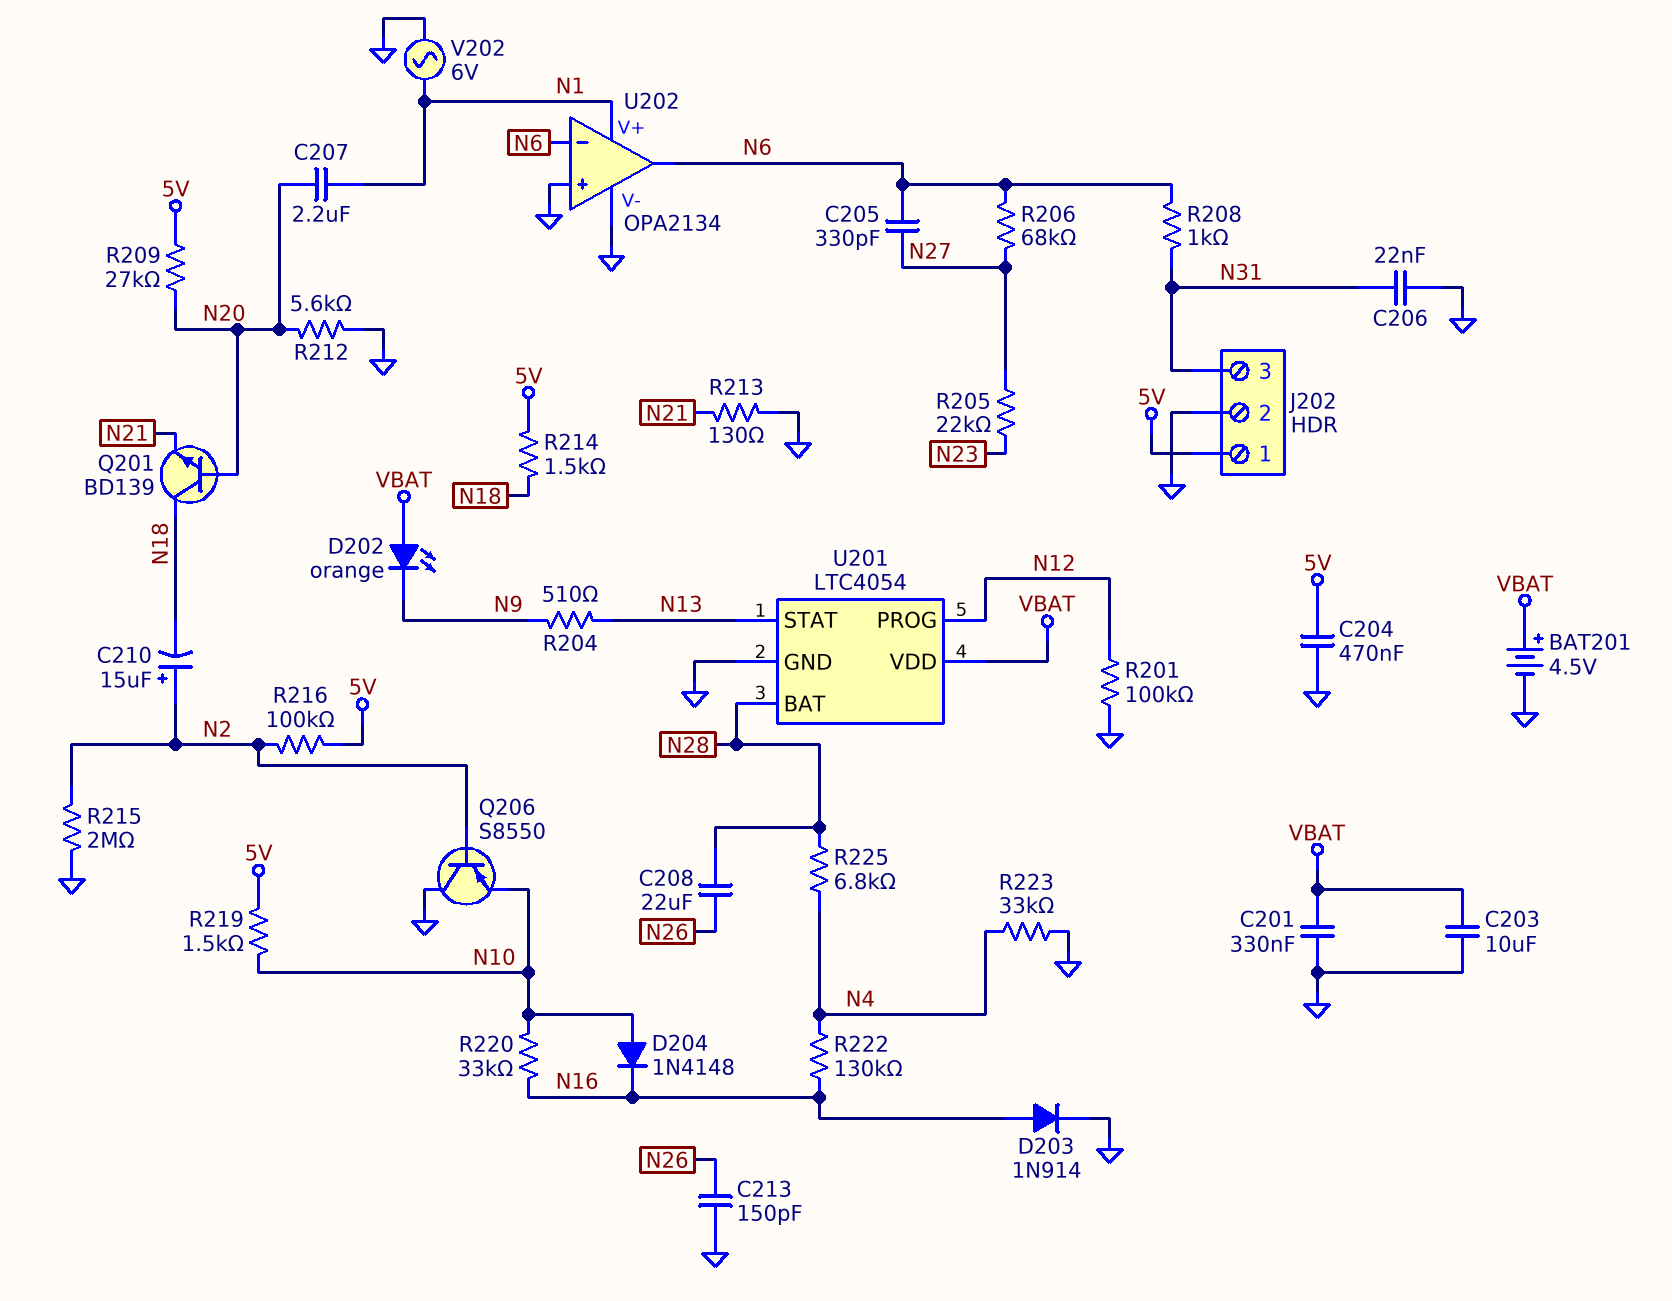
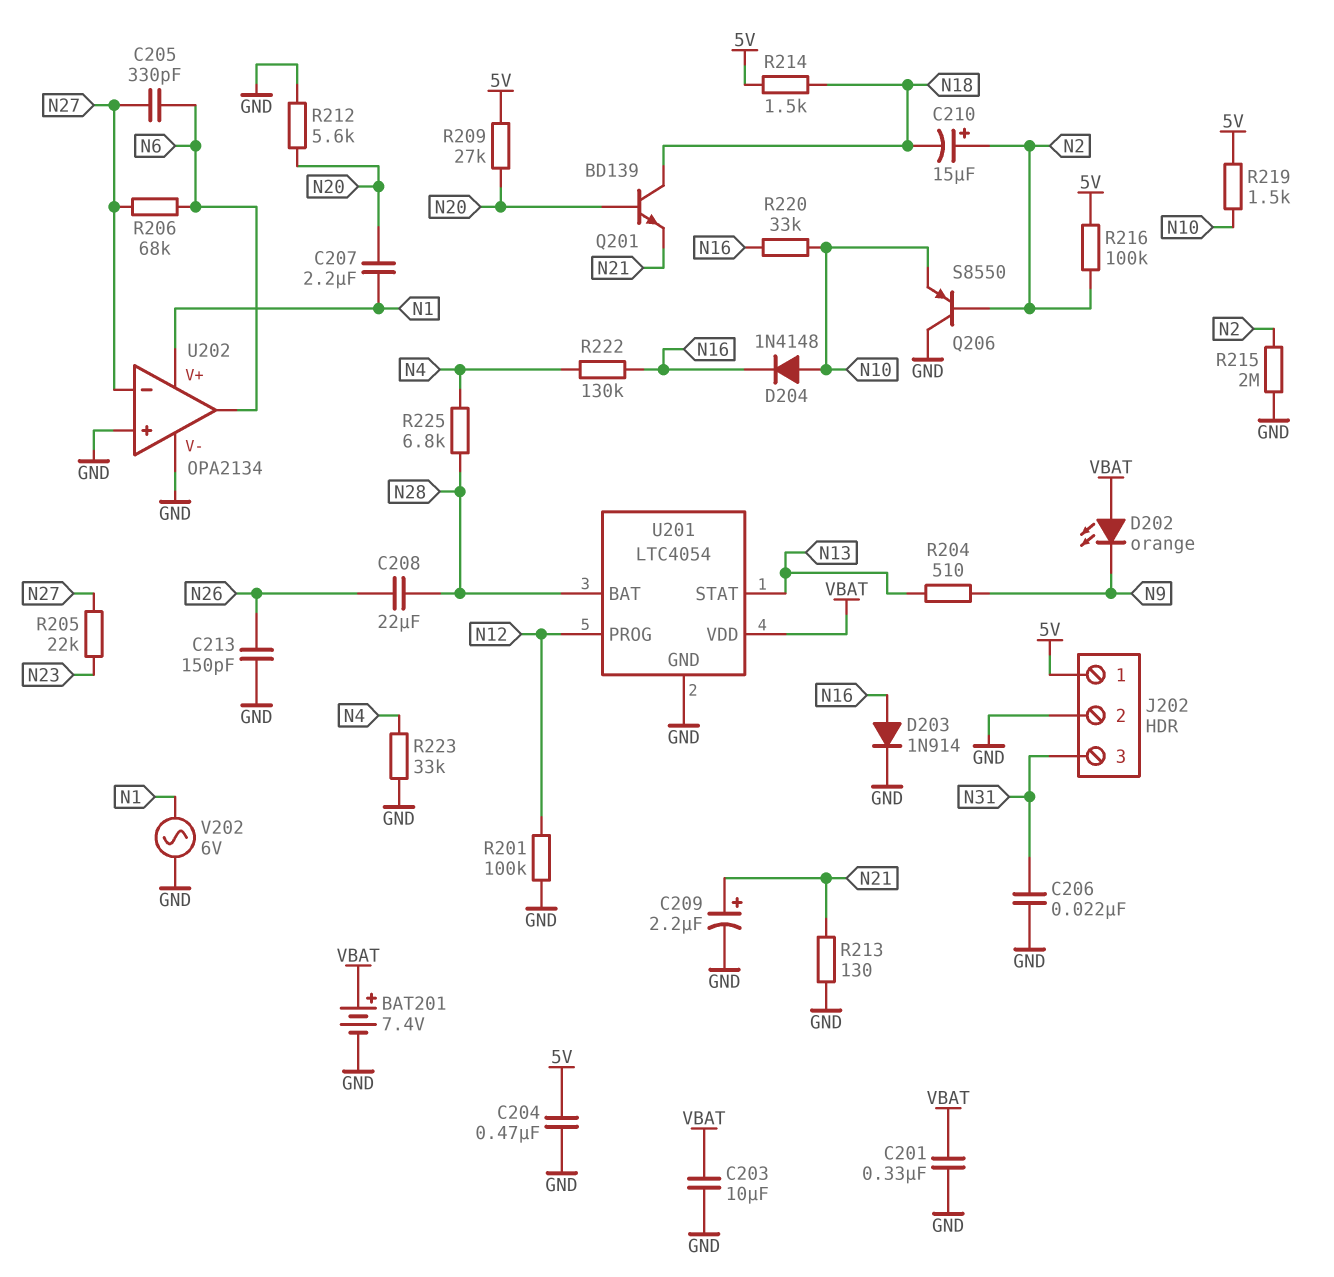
BAT201: 4.5V (plus VBAT, minus GND) -> 7.4V (plus VBAT, minus GND)
C209: none -> 2.2uF (plus N21, minus GND)
R208: 1k (N6, N31) -> none
U202 pin in-: N6 -> N27

